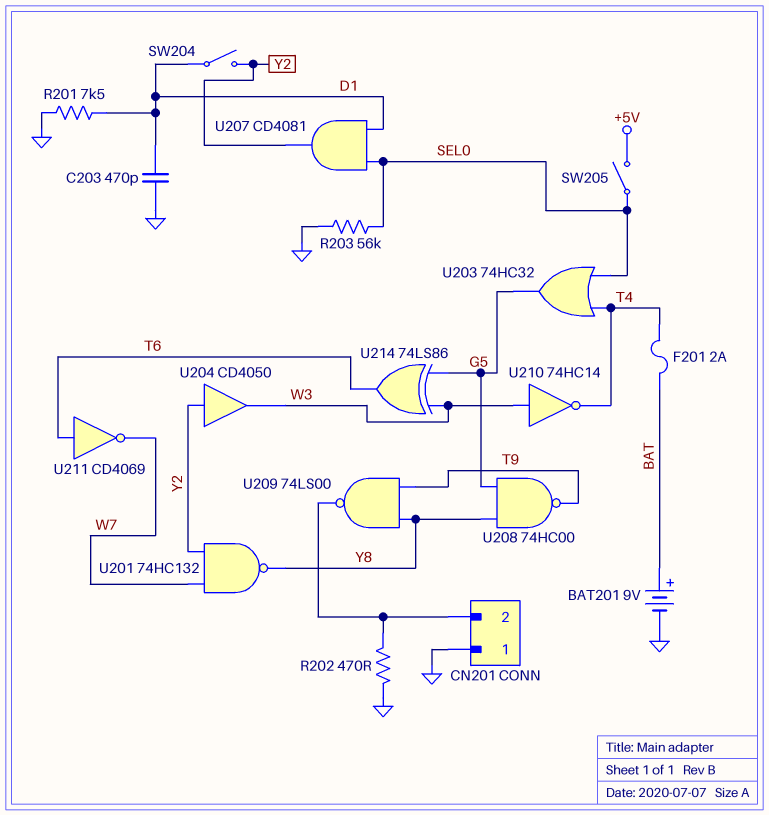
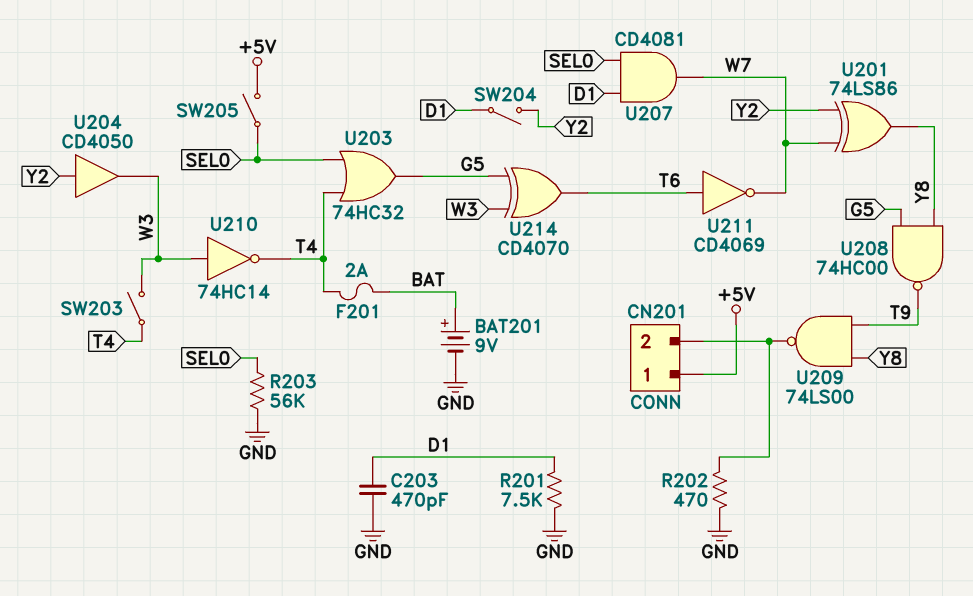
CN201 pin 1: GND -> +5V
SW203: none -> switch (T4, W3)
U201: NAND 74HC132 (in W7, in Y2, out Y8) -> XOR 74LS86 (in W7, in Y2, out Y8)
U207: AND CD4081 (in D1, in SEL0, out Y2) -> AND CD4081 (in D1, in SEL0, out W7)
U214: XOR 74LS86 (in G5, in W3, out T6) -> XOR CD4070 (in G5, in W3, out T6)

